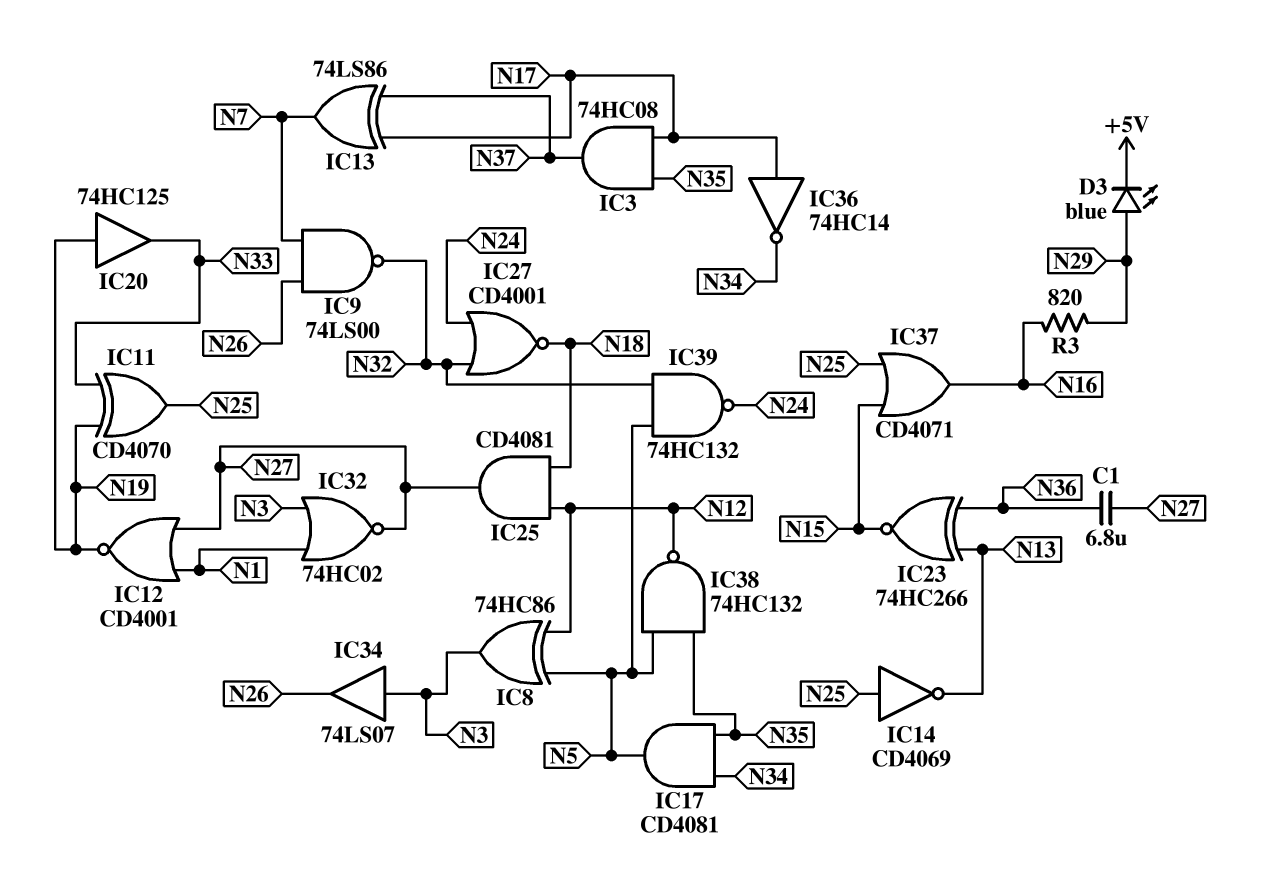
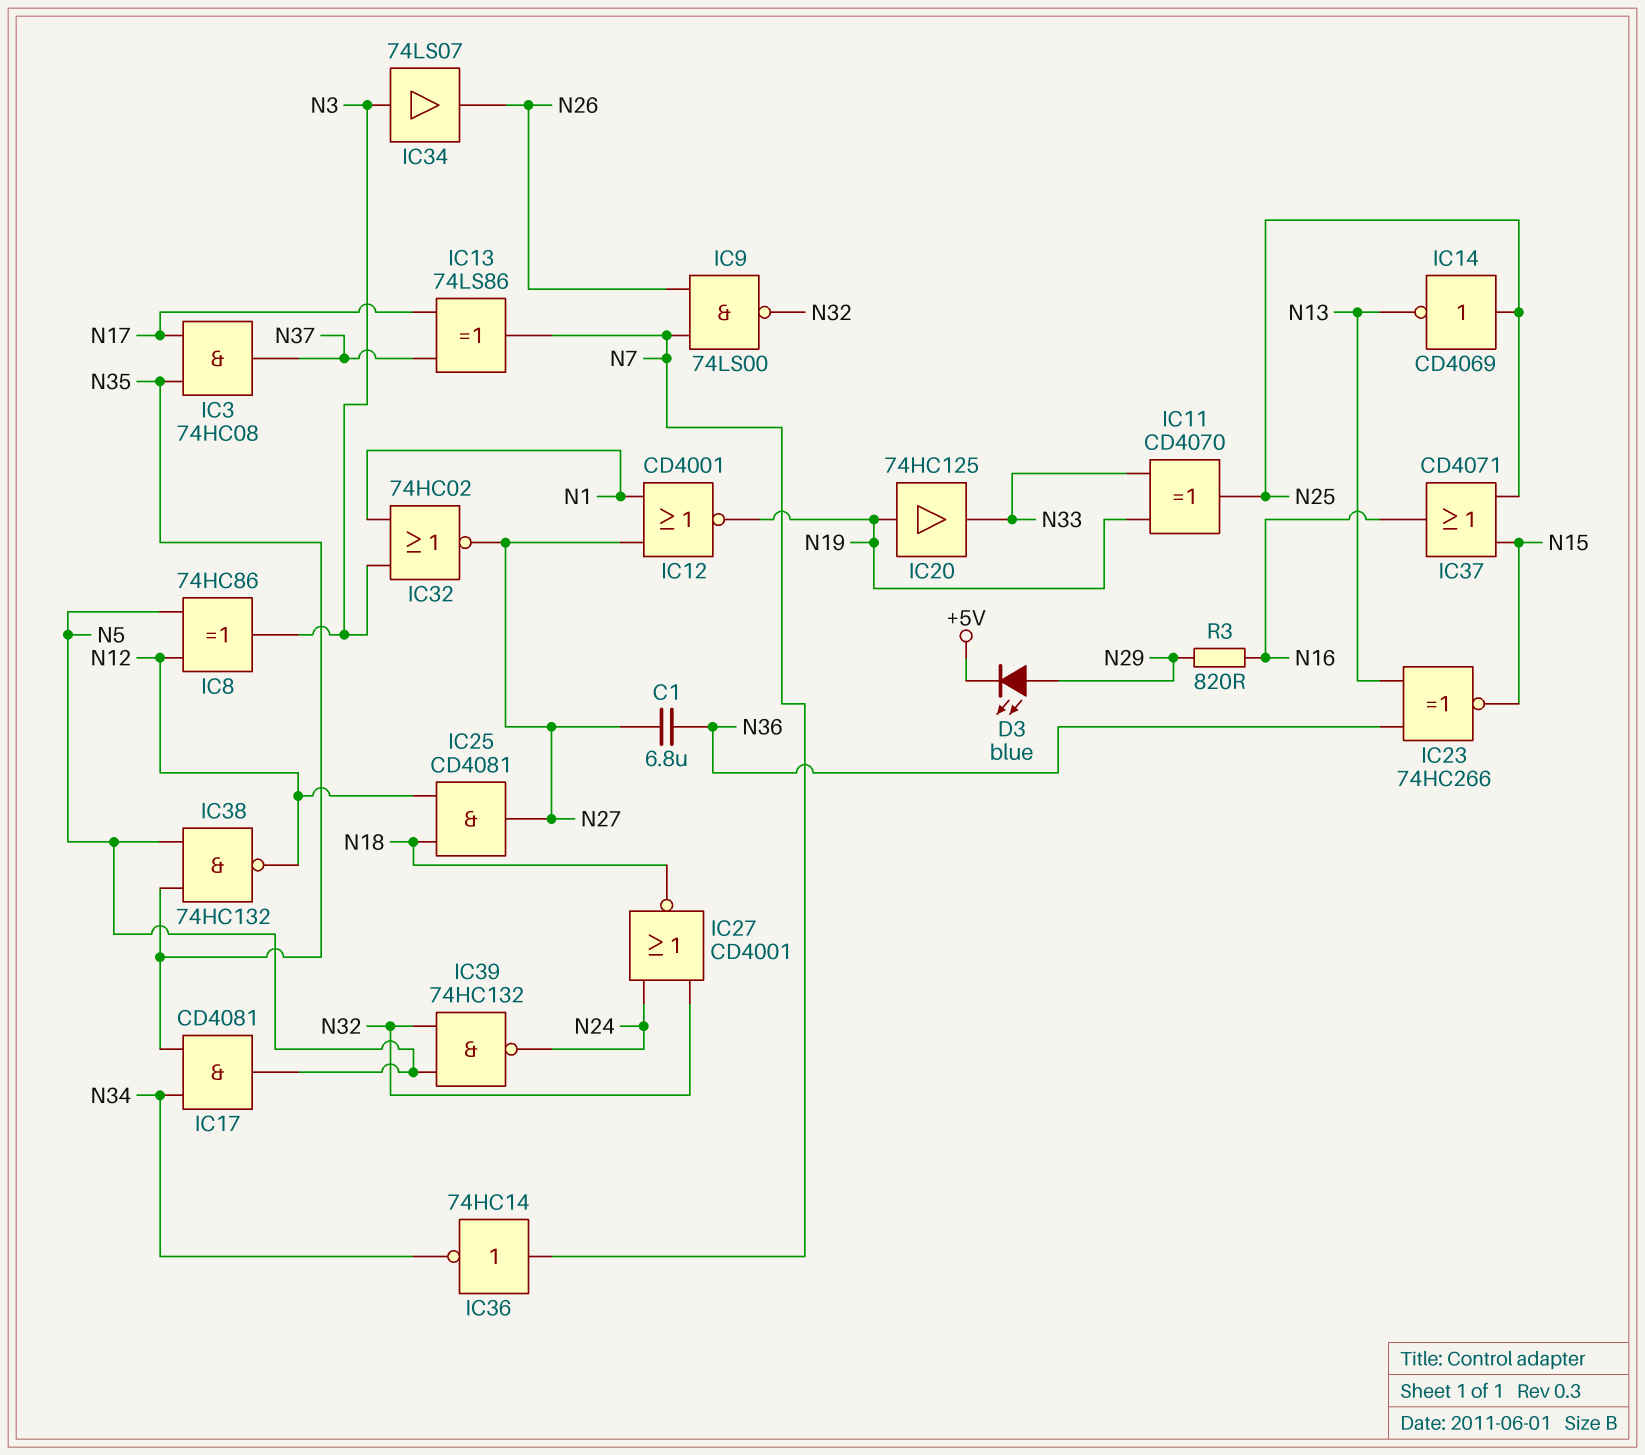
IC36: NOT 74HC14 (in N17, out N34) -> NOT 74HC14 (in N7, out N34)

